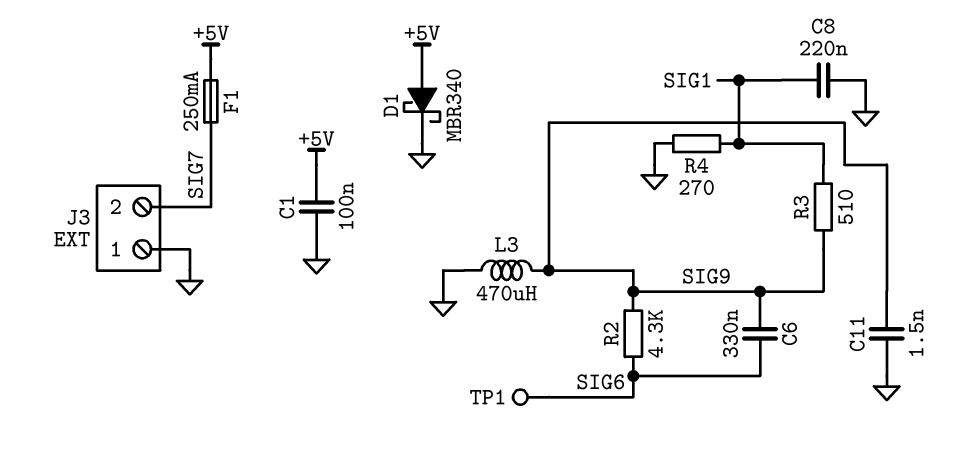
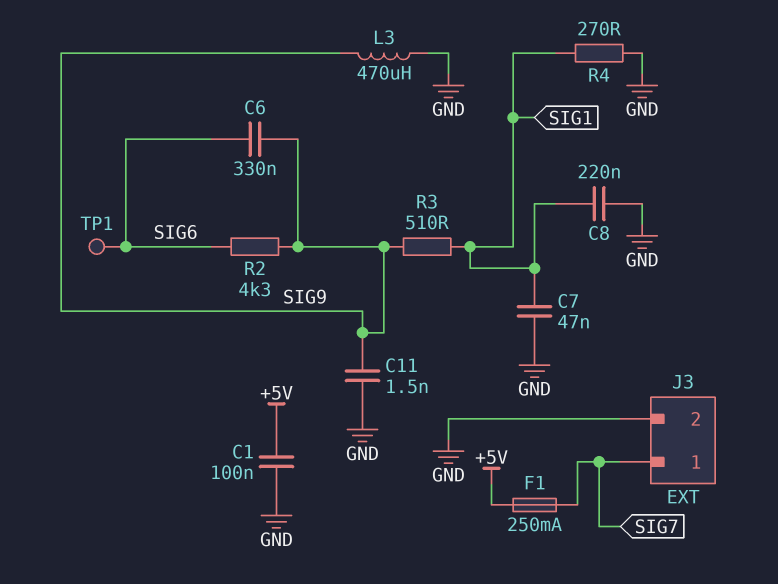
C7: none -> 47nF (GND, SIG1)
D1: schottky MBR340 (A +5V, K GND) -> none
J3 pin 1: GND -> SIG7
J3 pin 2: SIG7 -> GND

